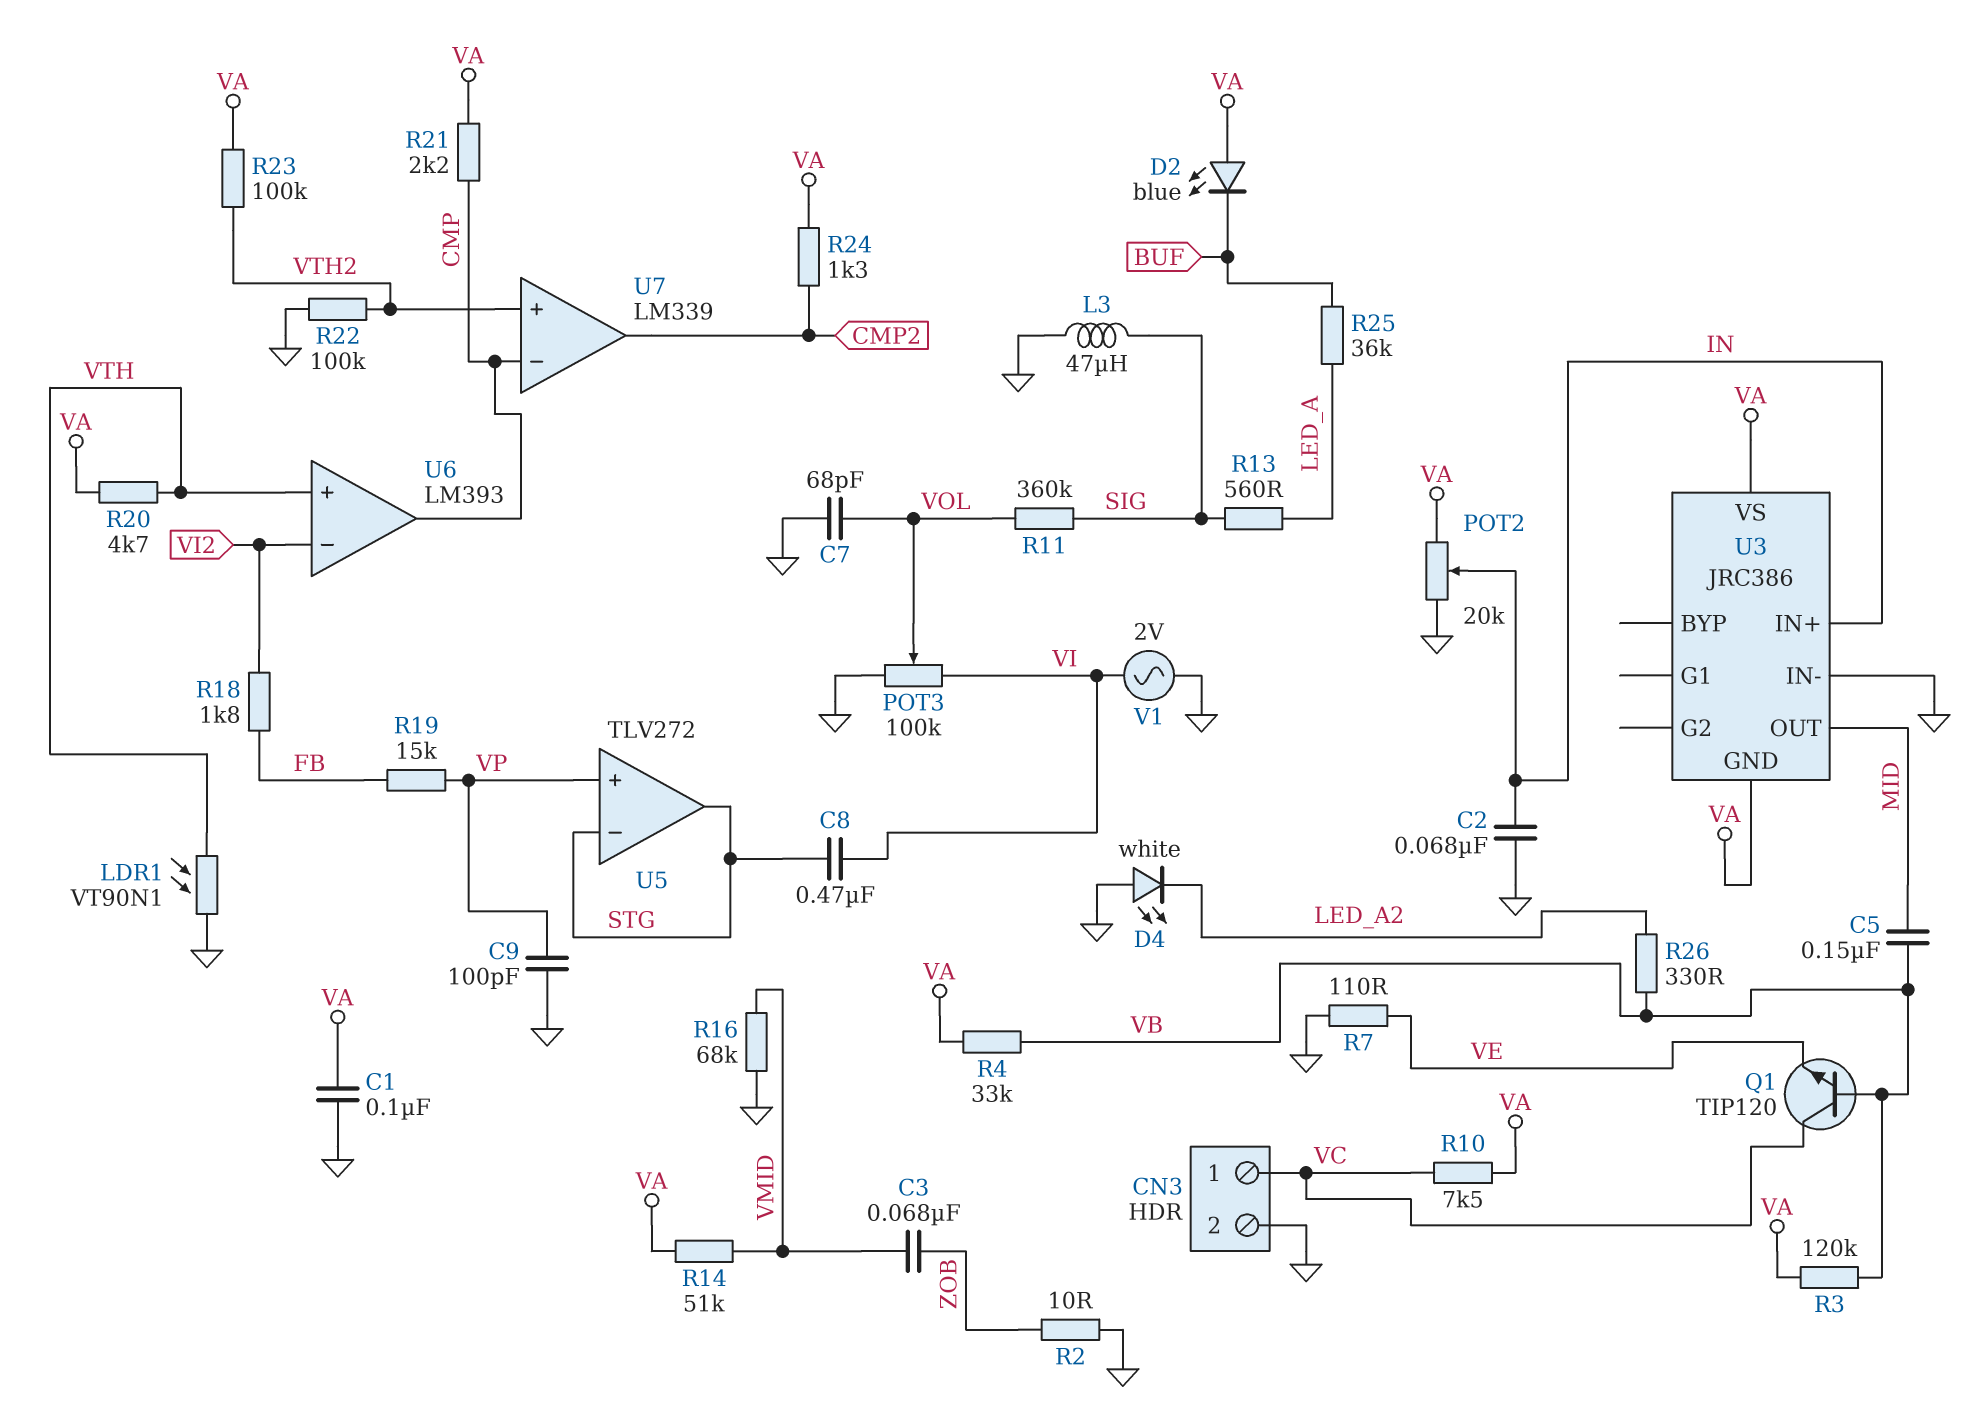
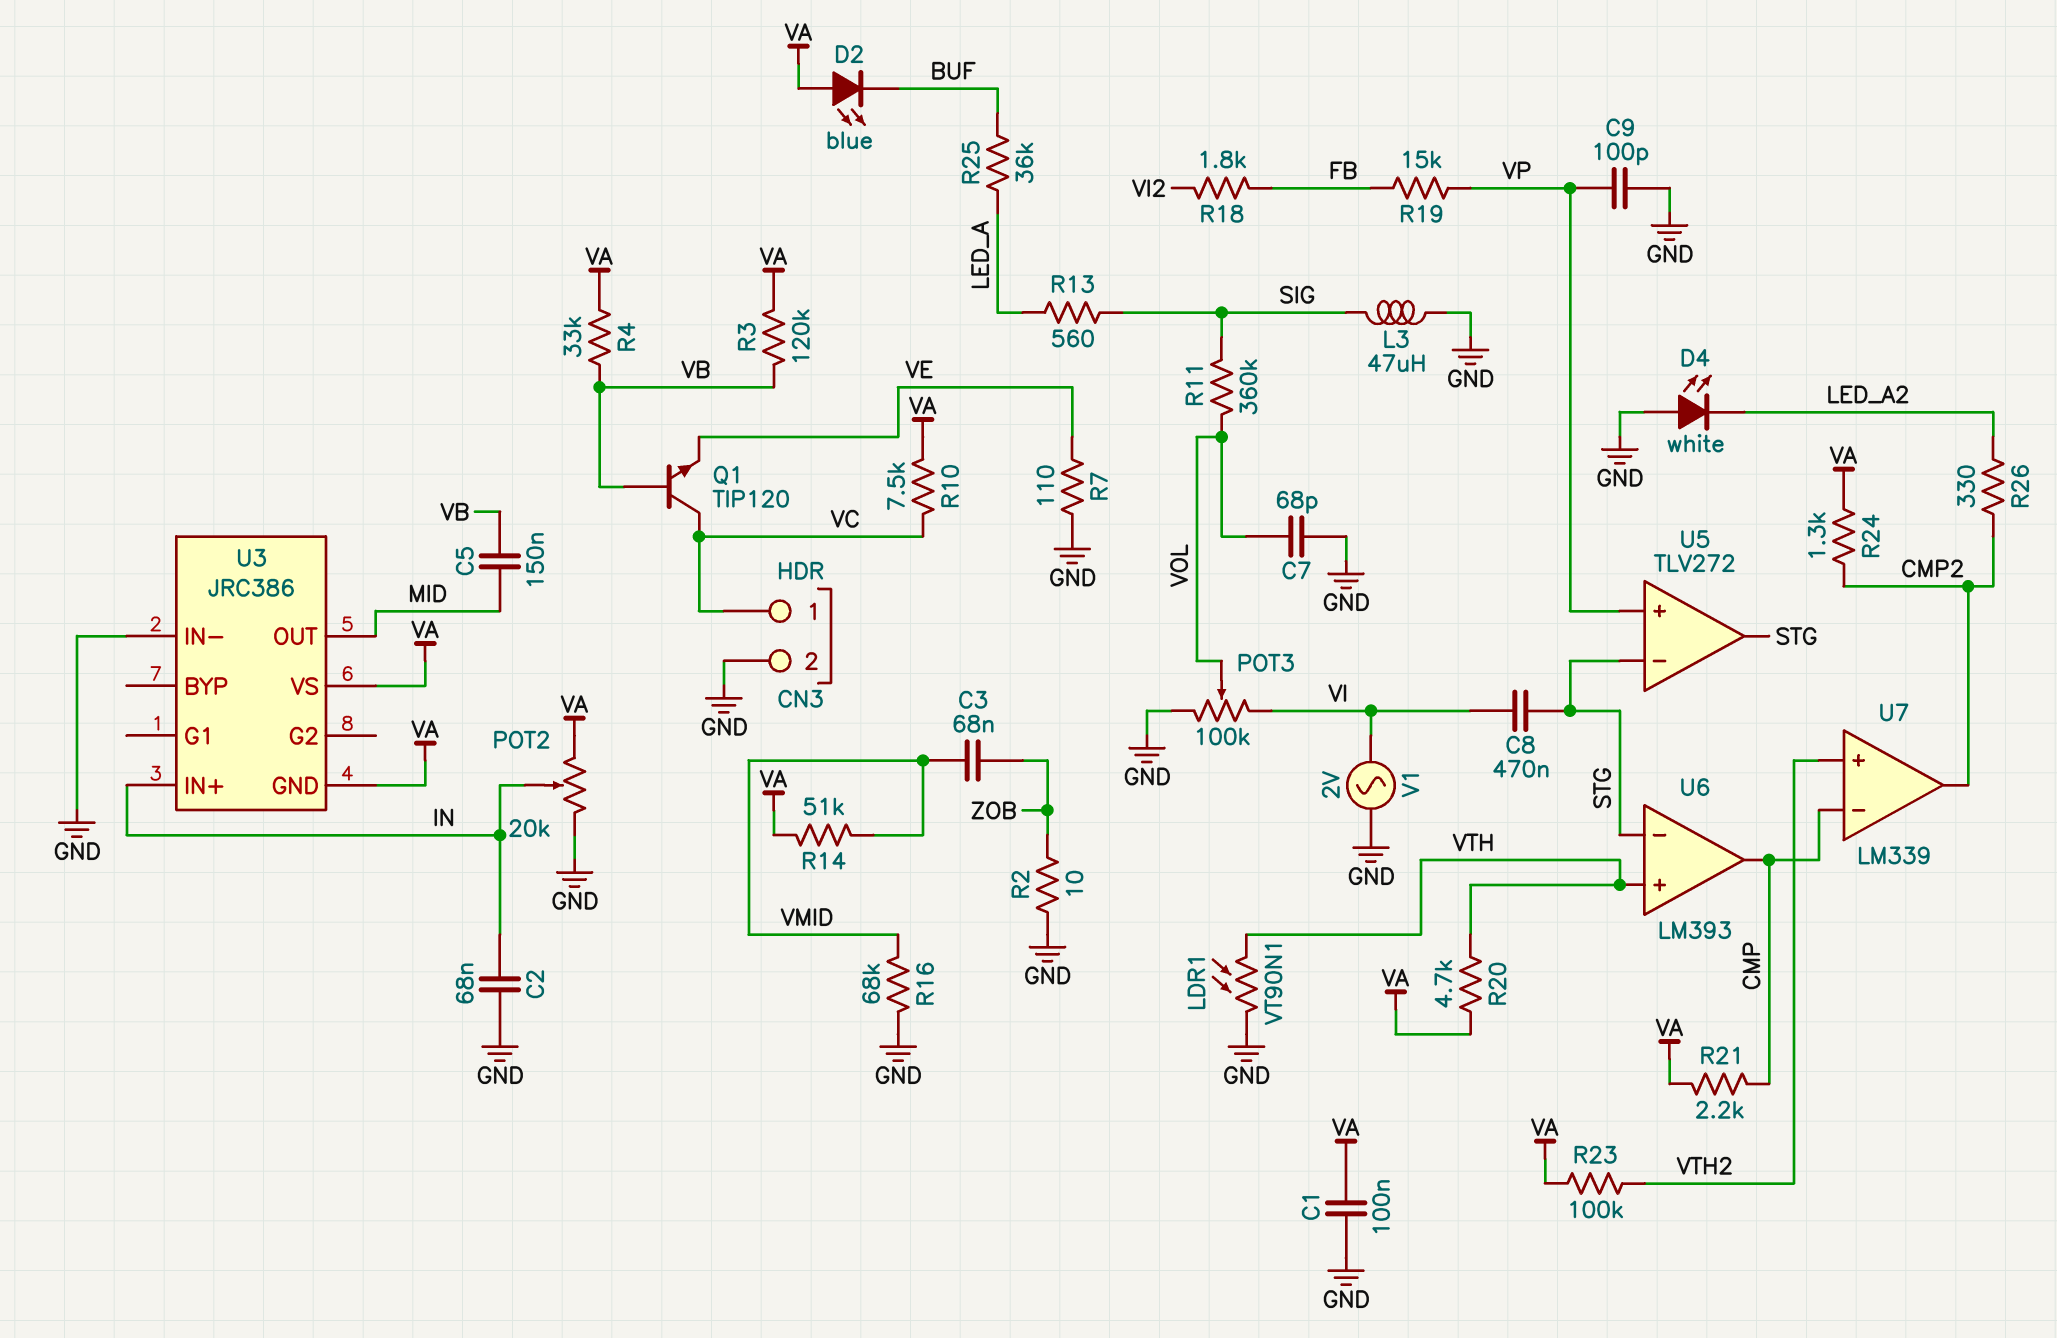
R22: 100k (GND, VTH2) -> none
R26: 330 (LED_A2, VB) -> 330 (CMP2, LED_A2)
U6 pin in-: VI2 -> STG

